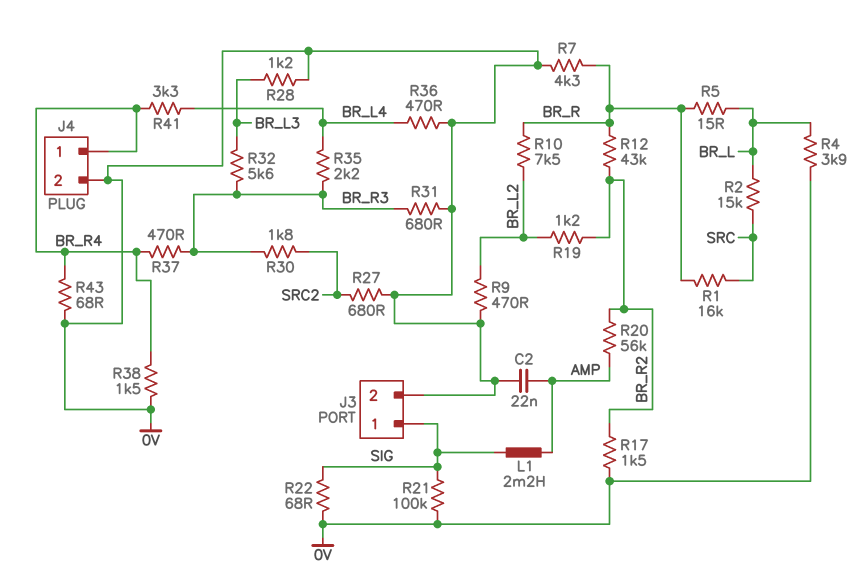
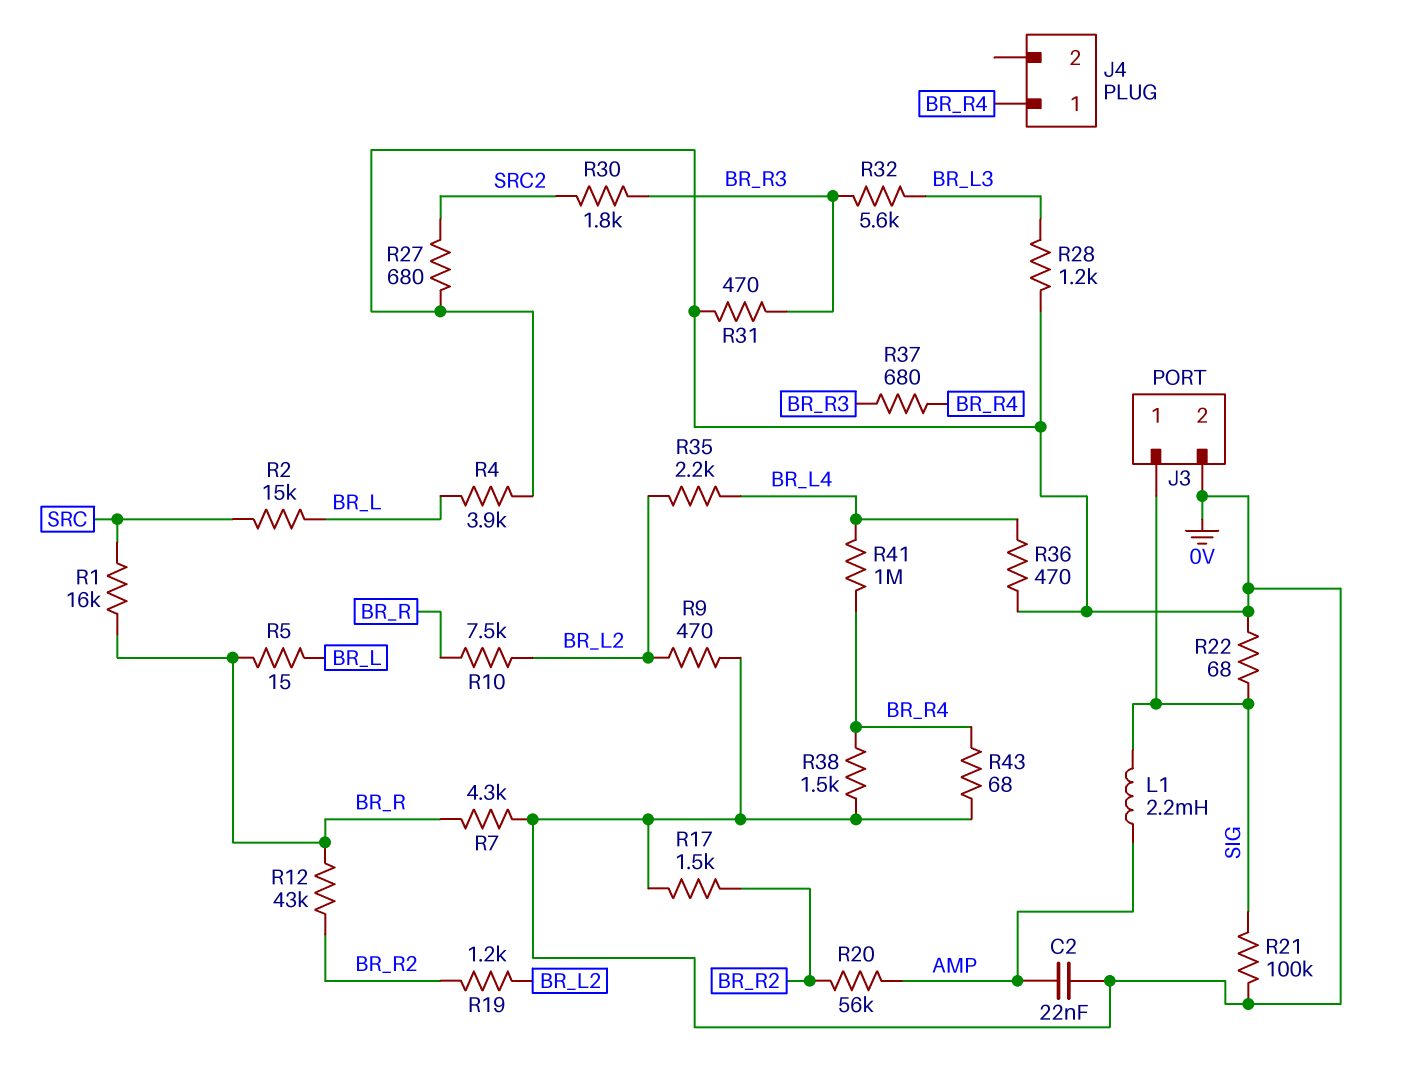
J4 pin 2: 0V -> none
R31: 680 (0V, BR_R3) -> 470 (0V, BR_R3)
R35: 2.2k (BR_L4, BR_R3) -> 2.2k (BR_L2, BR_L4)
R37: 470 (BR_R3, BR_R4) -> 680 (BR_R3, BR_R4)
R41: 3.3k (BR_L4, BR_R4) -> 1M (BR_L4, BR_R4)

